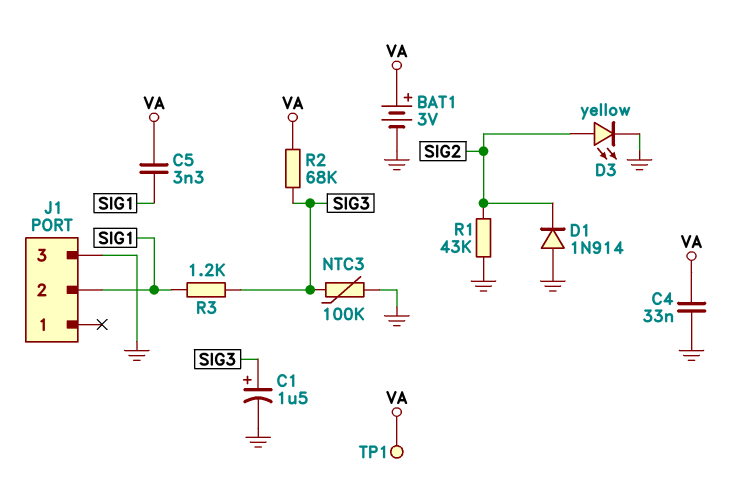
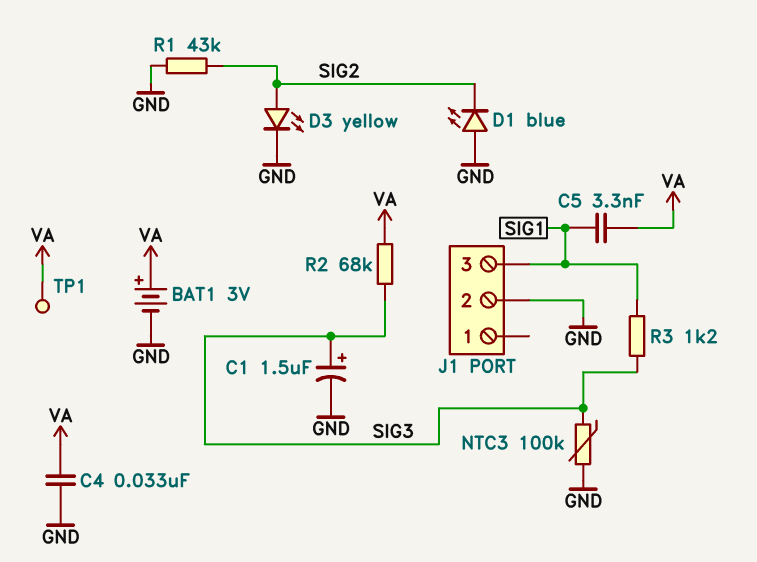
D1: diode 1N914 (A GND, K SIG2) -> LED blue (A GND, K SIG2)
J1 pin 2: SIG1 -> GND
J1 pin 3: GND -> SIG1

